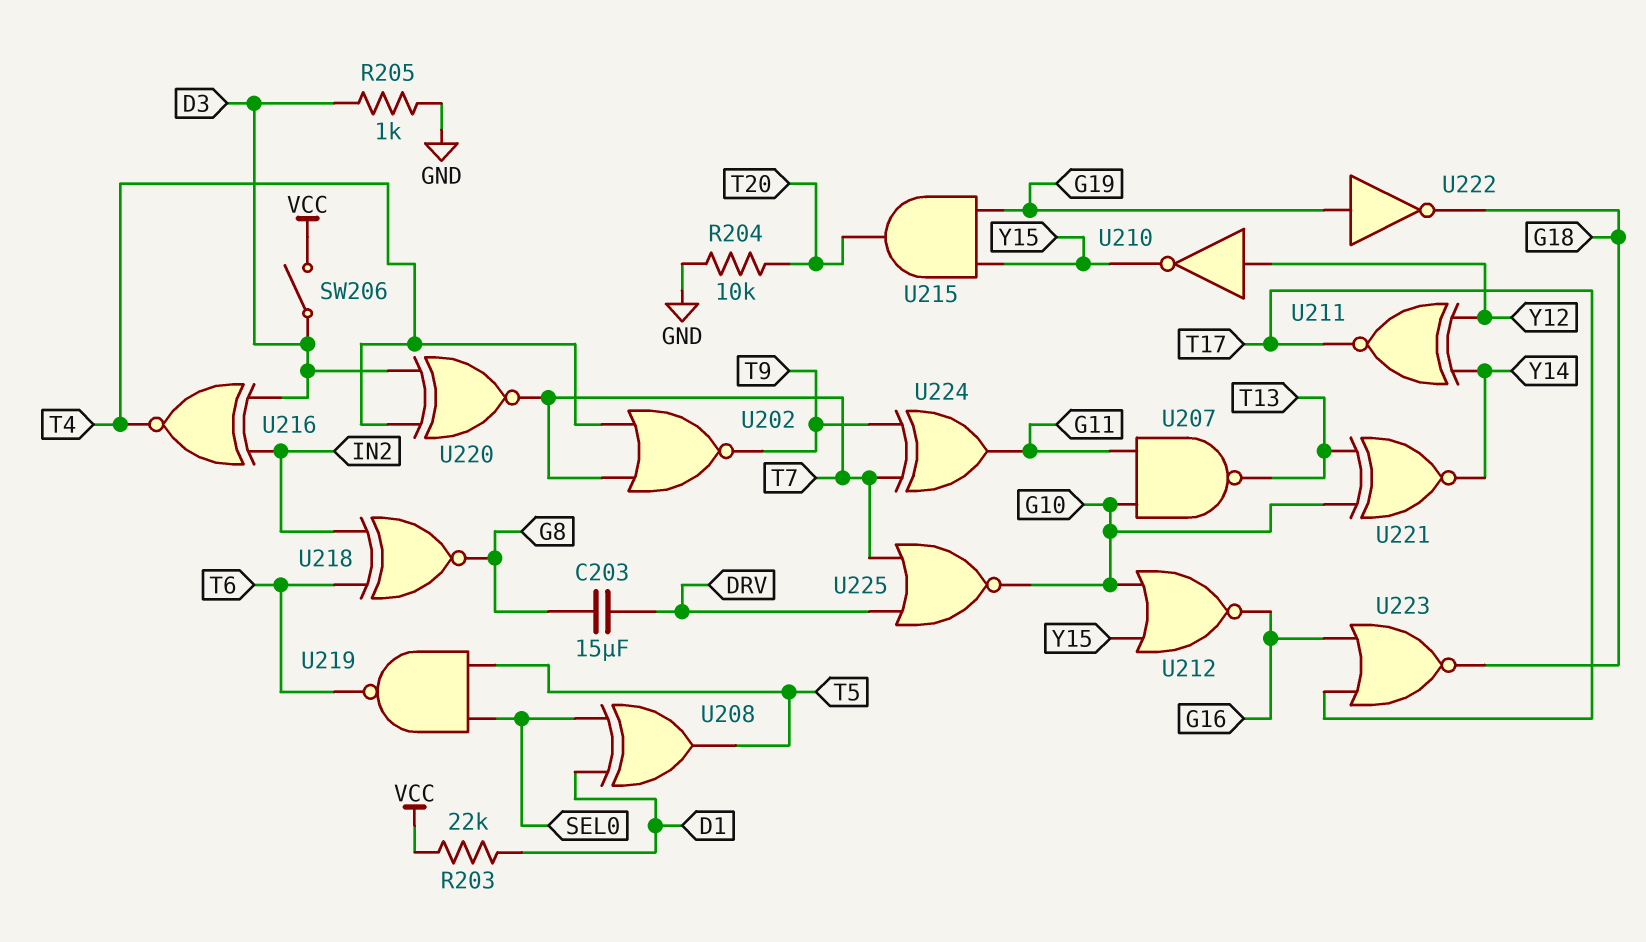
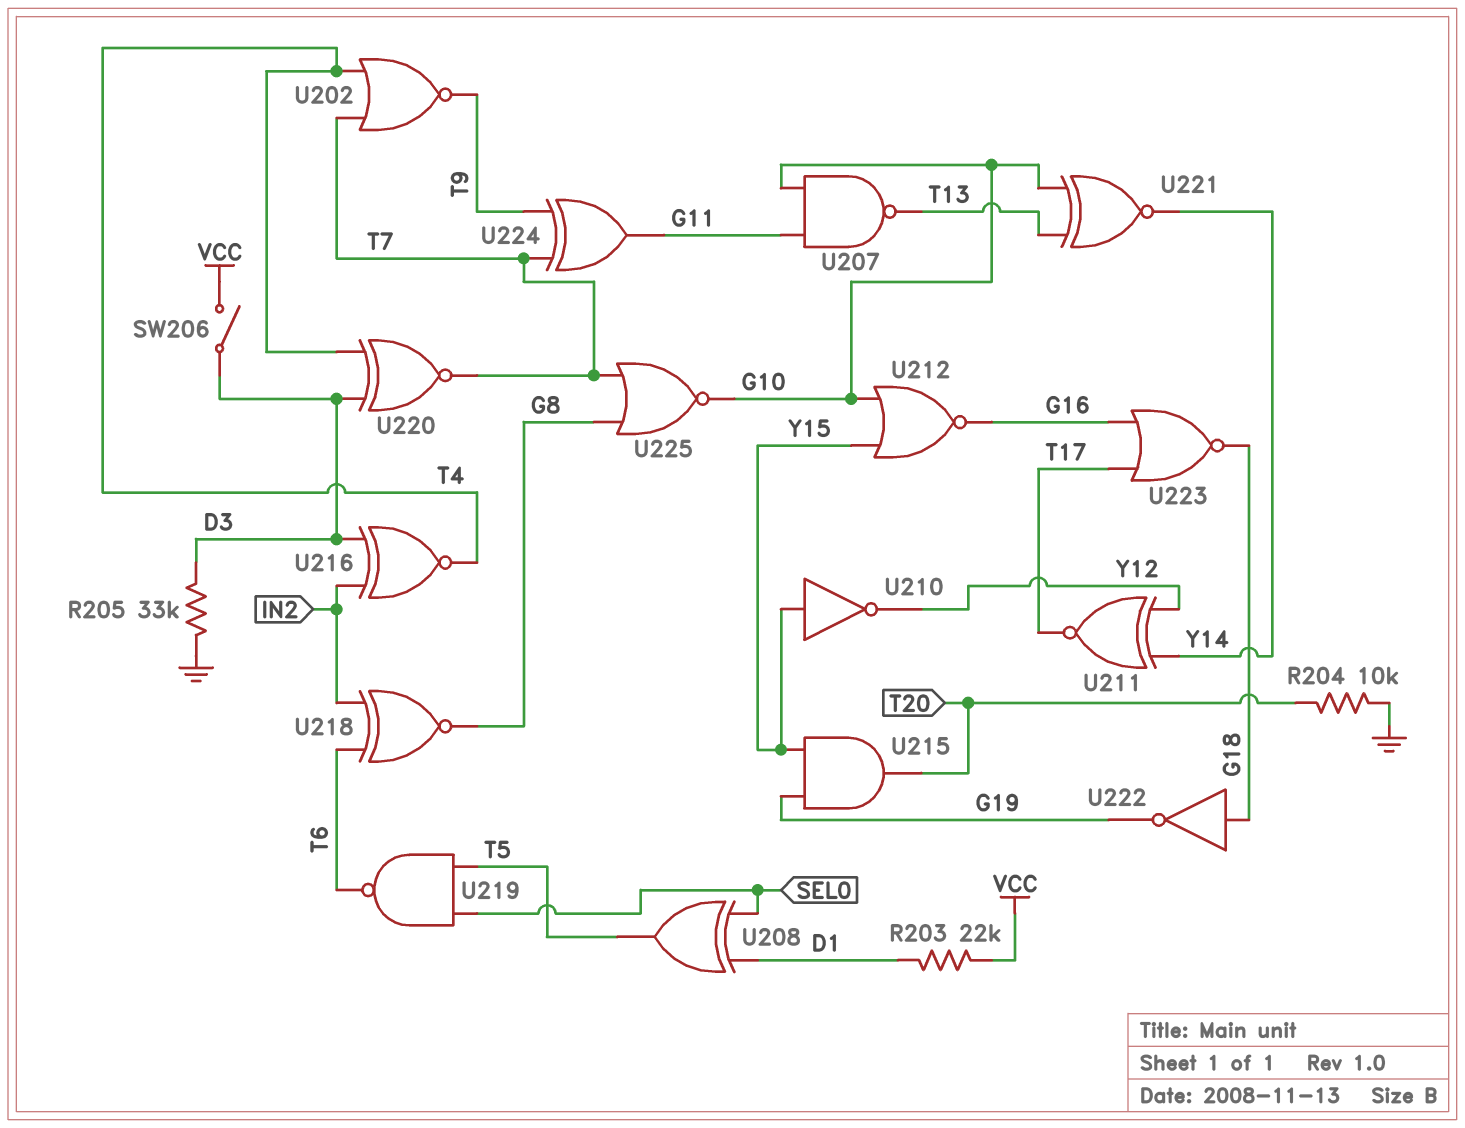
C203: 15uF (DRV, G8) -> none
R205: 1k (D3, GND) -> 33k (D3, GND)
U210: NOT (in Y12, out Y15) -> NOT (in Y15, out Y12)
U222: NOT (in G19, out G18) -> NOT (in G18, out G19)
U225: NOR (in DRV, in T7, out G10) -> NOR (in G8, in T7, out G10)

